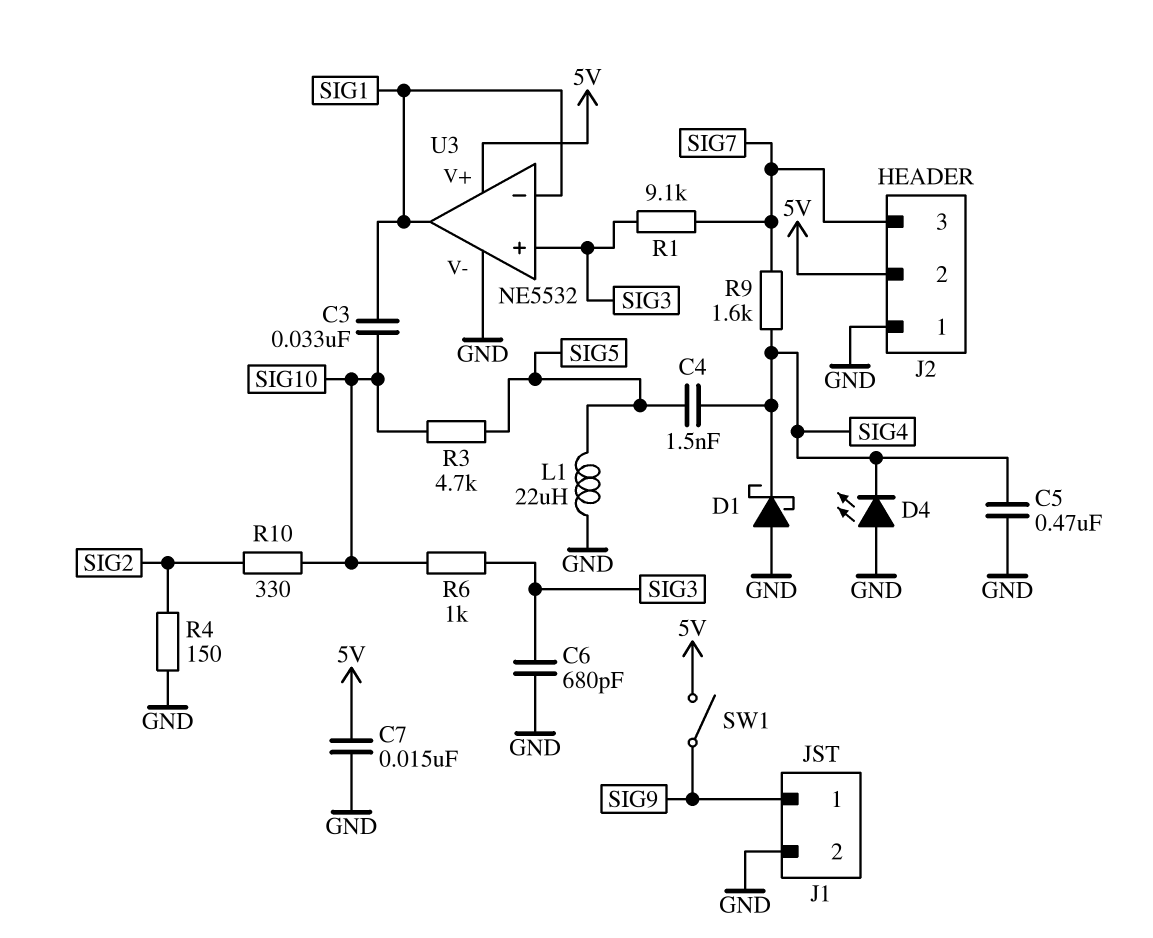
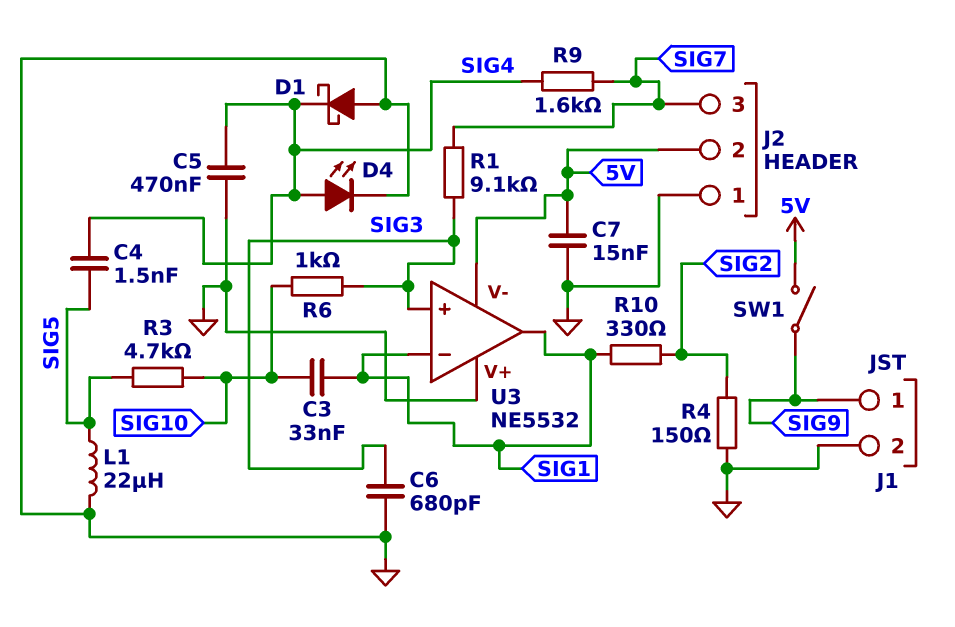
D4: LED (A GND, K SIG4) -> LED (A SIG4, K GND)
R10: 330 (SIG2, SIG10) -> 330 (SIG1, SIG2)
U3 pin V+: 5V -> GND
U3 pin V-: GND -> 5V

